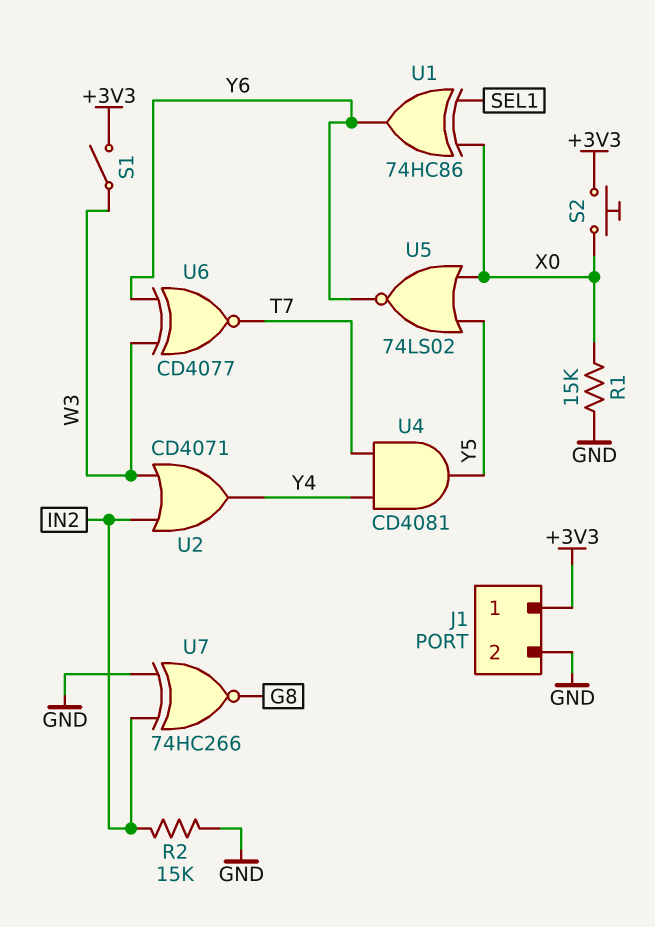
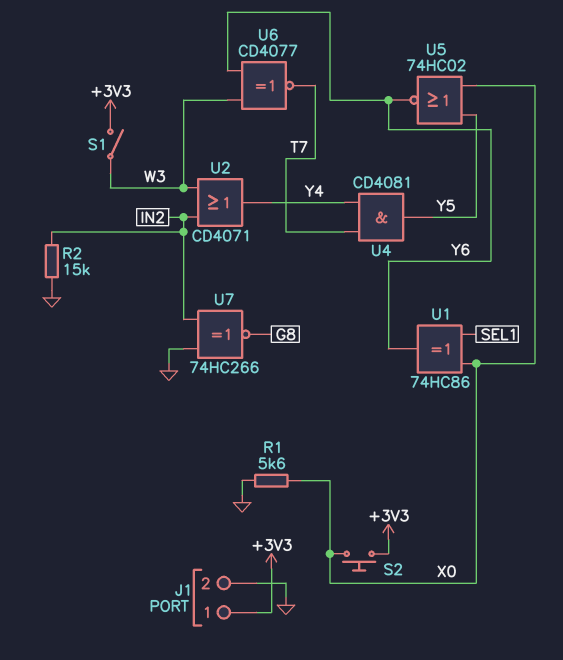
R1: 15k (GND, X0) -> 5.6k (GND, X0)
U5: NOR 74LS02 (in X0, in Y5, out Y6) -> NOR 74HC02 (in X0, in Y5, out Y6)

